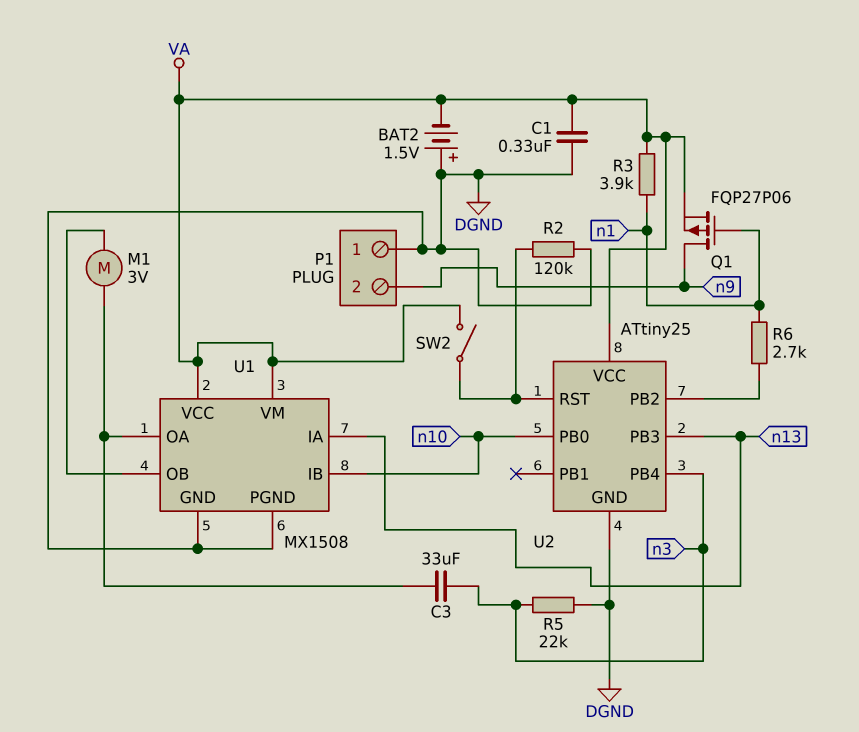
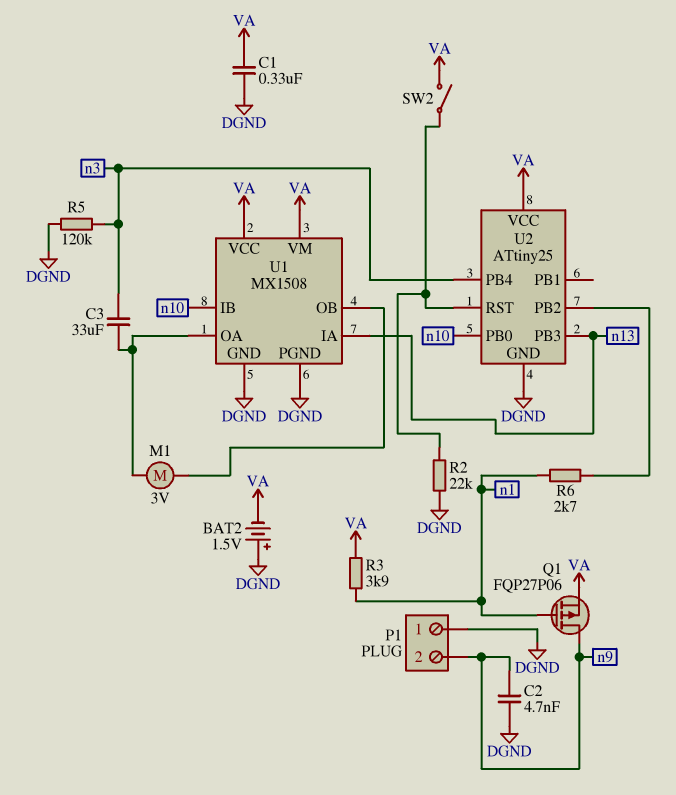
C2: none -> 4.7nF (DGND, n9)
R2: 120k (DGND, U2/RST) -> 22k (DGND, U2/RST)
R5: 22k (DGND, n3) -> 120k (DGND, n3)

